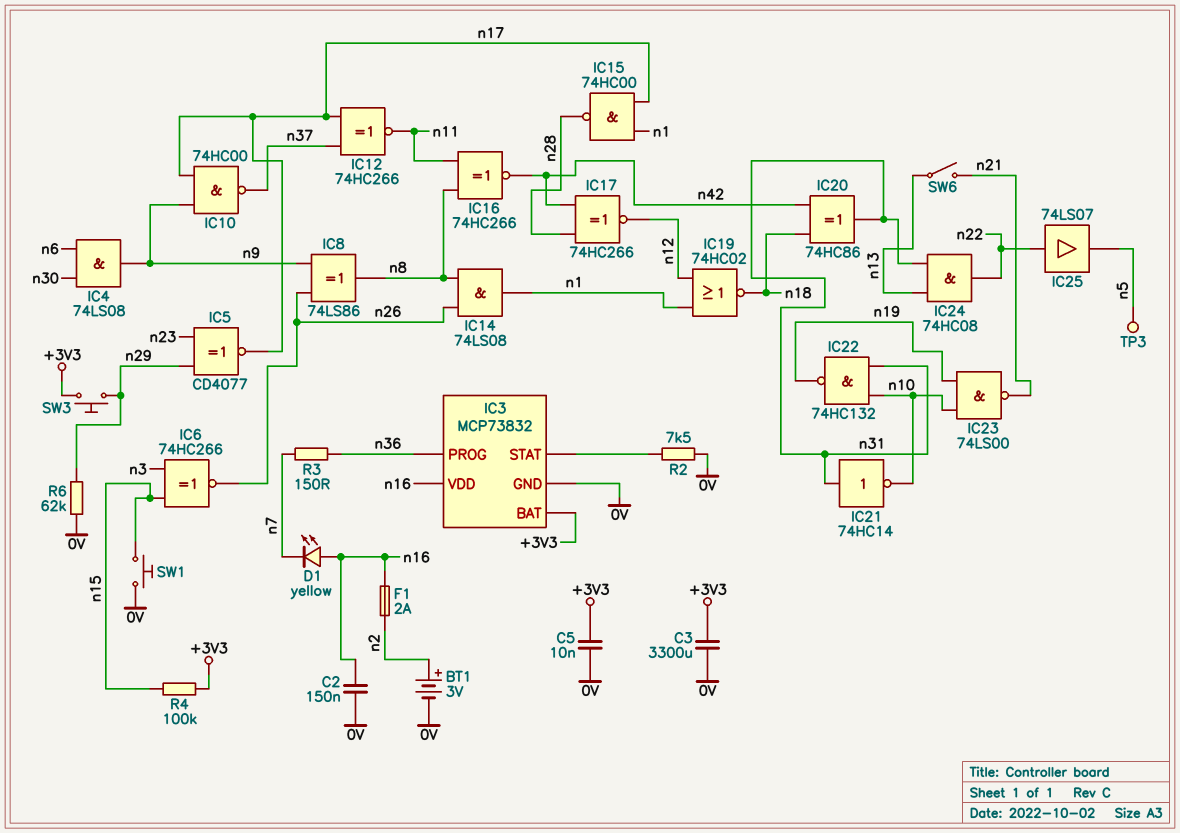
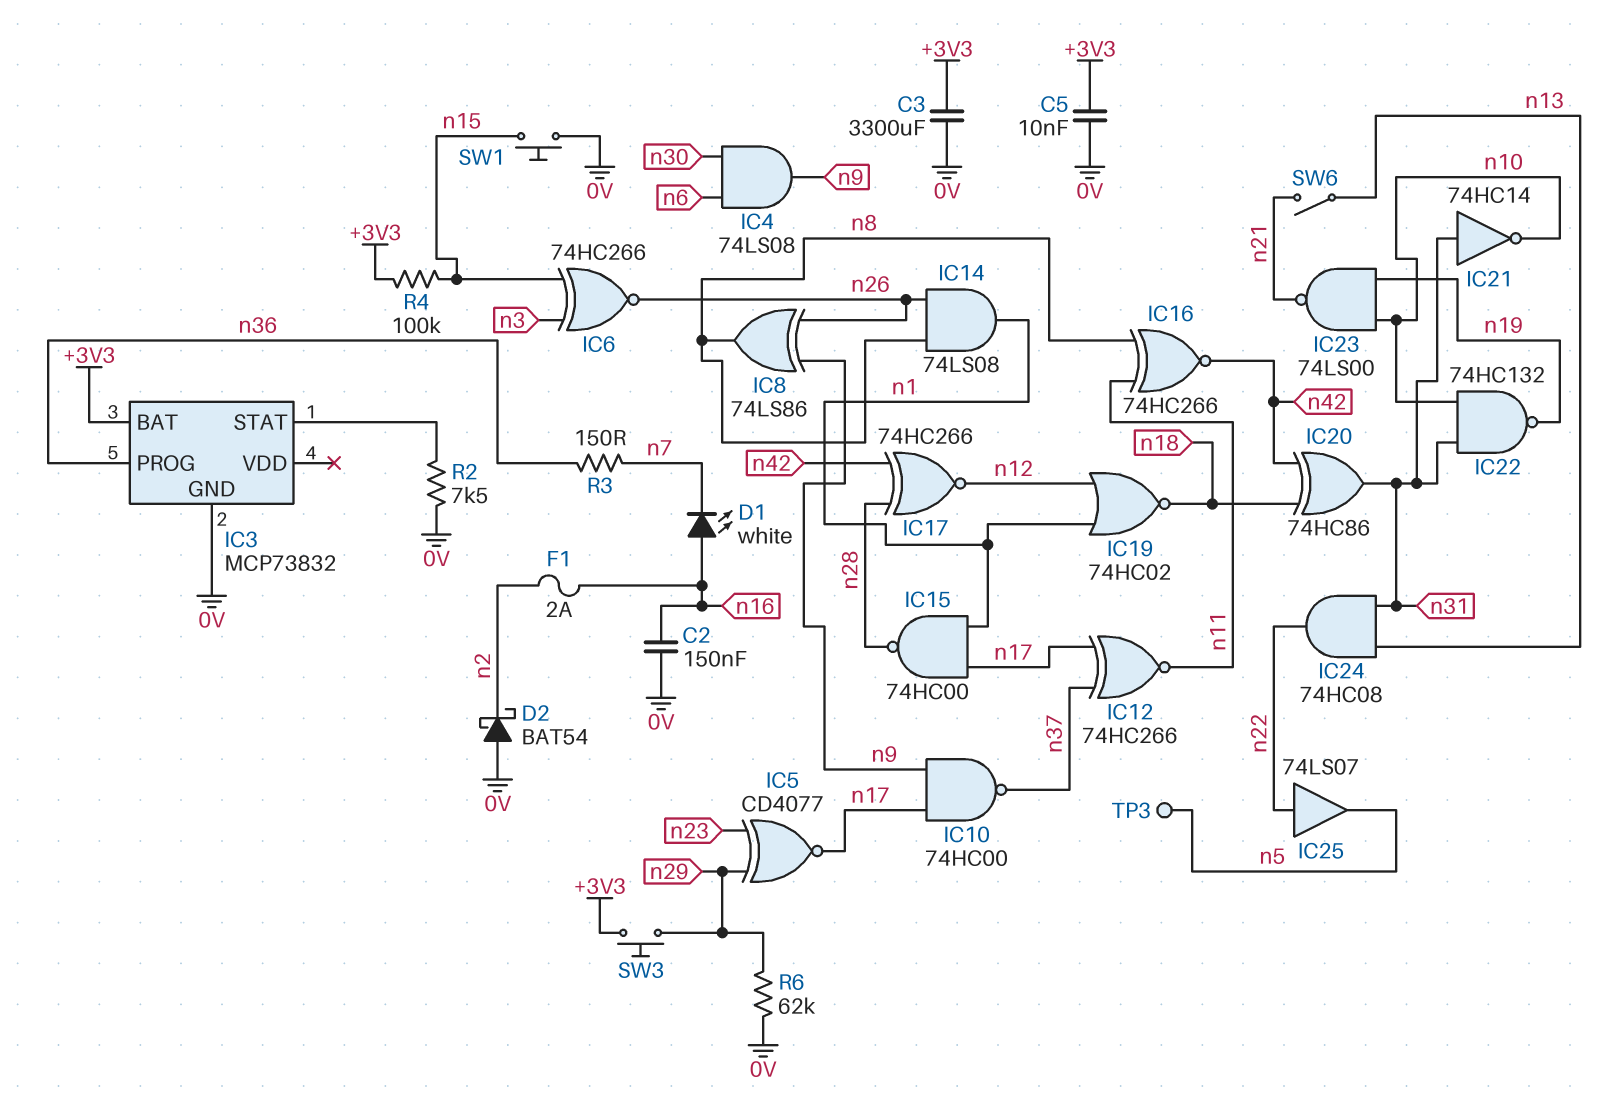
BT1: 3V (plus n2, minus 0V) -> none
D1: LED yellow (A n16, K n7) -> LED white (A n16, K n7)
D2: none -> schottky BAT54 (A 0V, K n2)
IC3 pin VDD: n16 -> none

